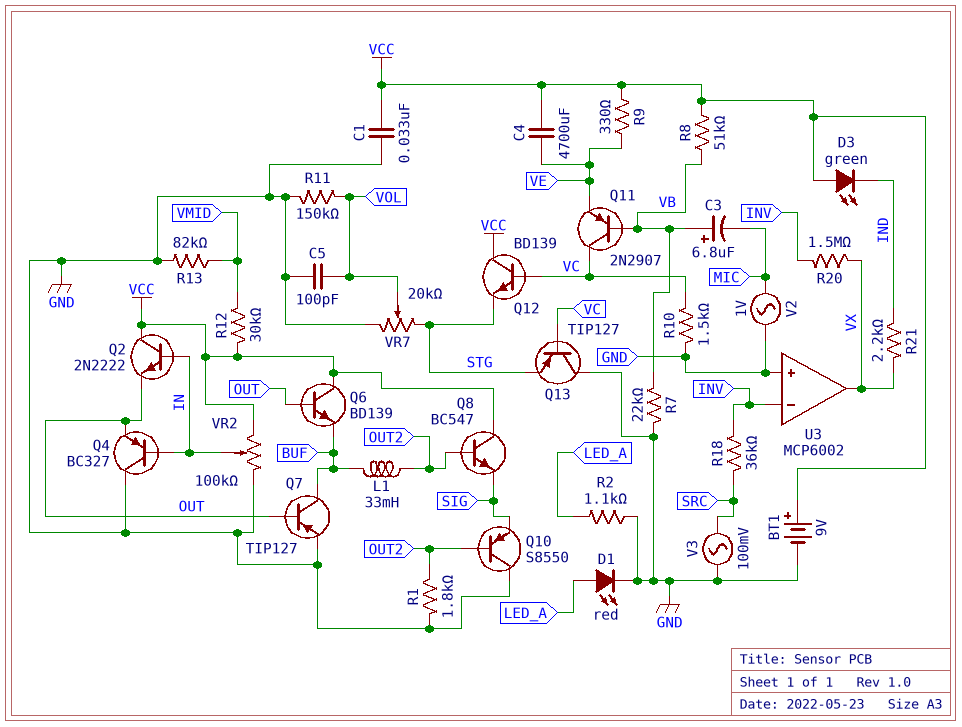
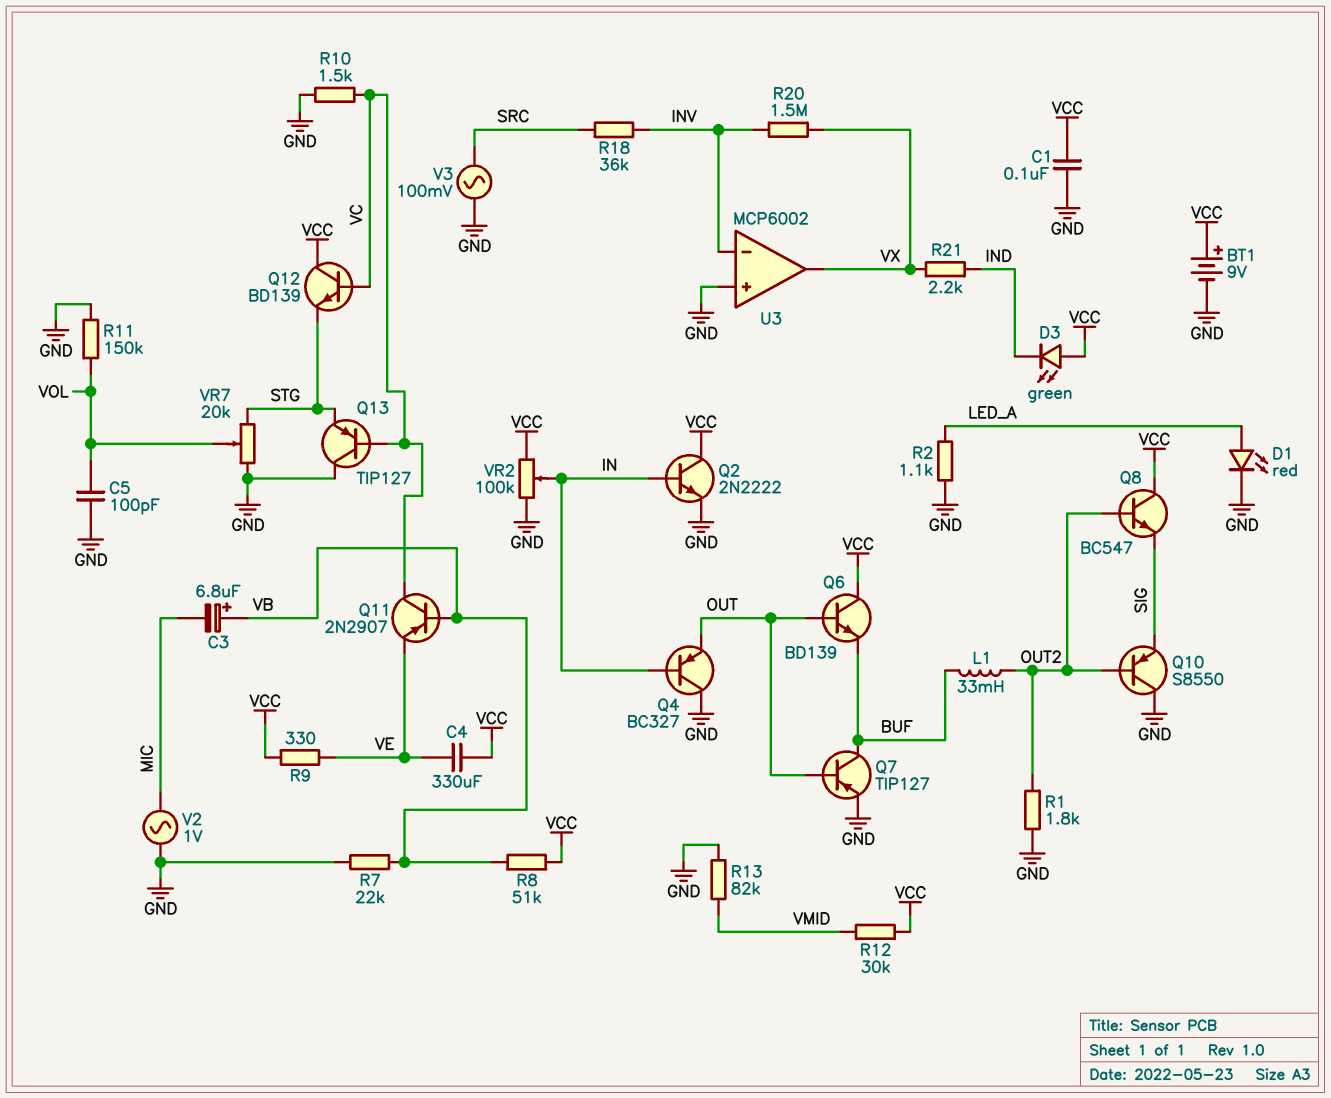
C1: 33nF (GND, VCC) -> 100nF (GND, VCC)
C4: 4700uF (VCC, VE) -> 330uF (VCC, VE)
Q2: NPN 2N2222 (B IN, C VCC, E OUT) -> NPN 2N2222 (B IN, C VCC, E GND)

